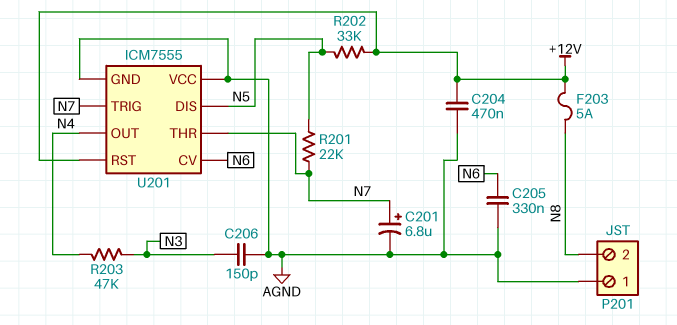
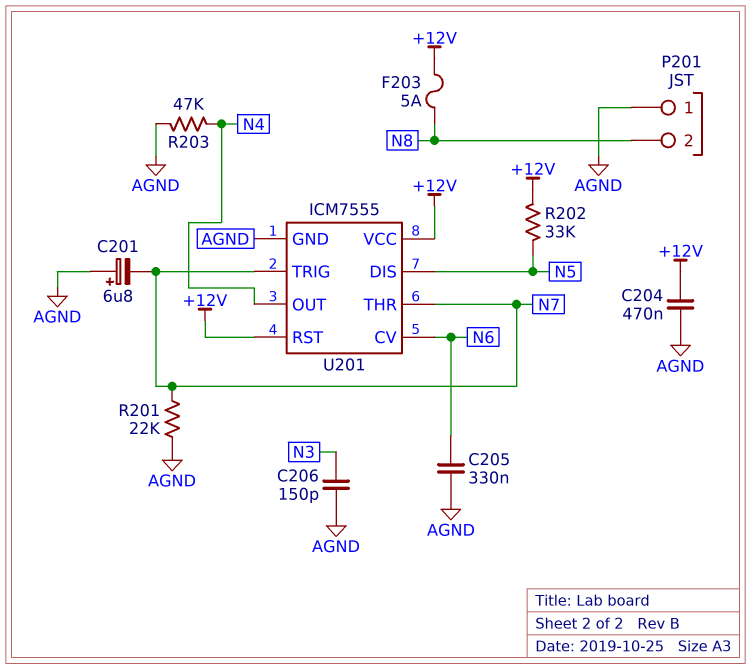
C201: 6.8uF (plus N7, minus AGND) -> 6.8uF (plus AGND, minus N7)
R201: 22k (N5, N7) -> 22k (AGND, N7)
R203: 47k (N3, N4) -> 47k (AGND, N4)
U201 pin VCC: AGND -> +12V

